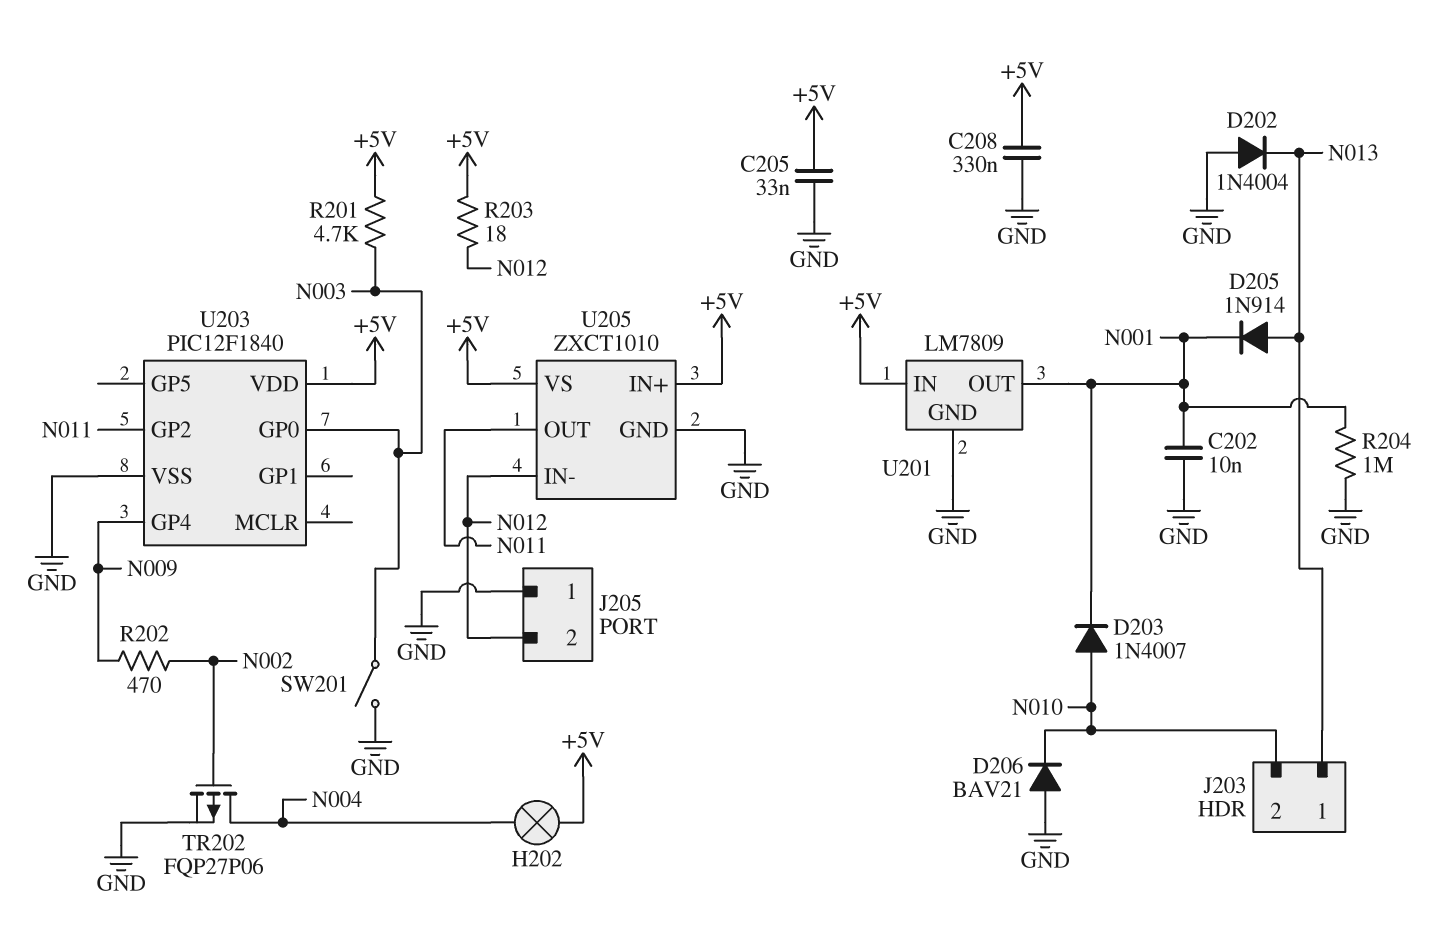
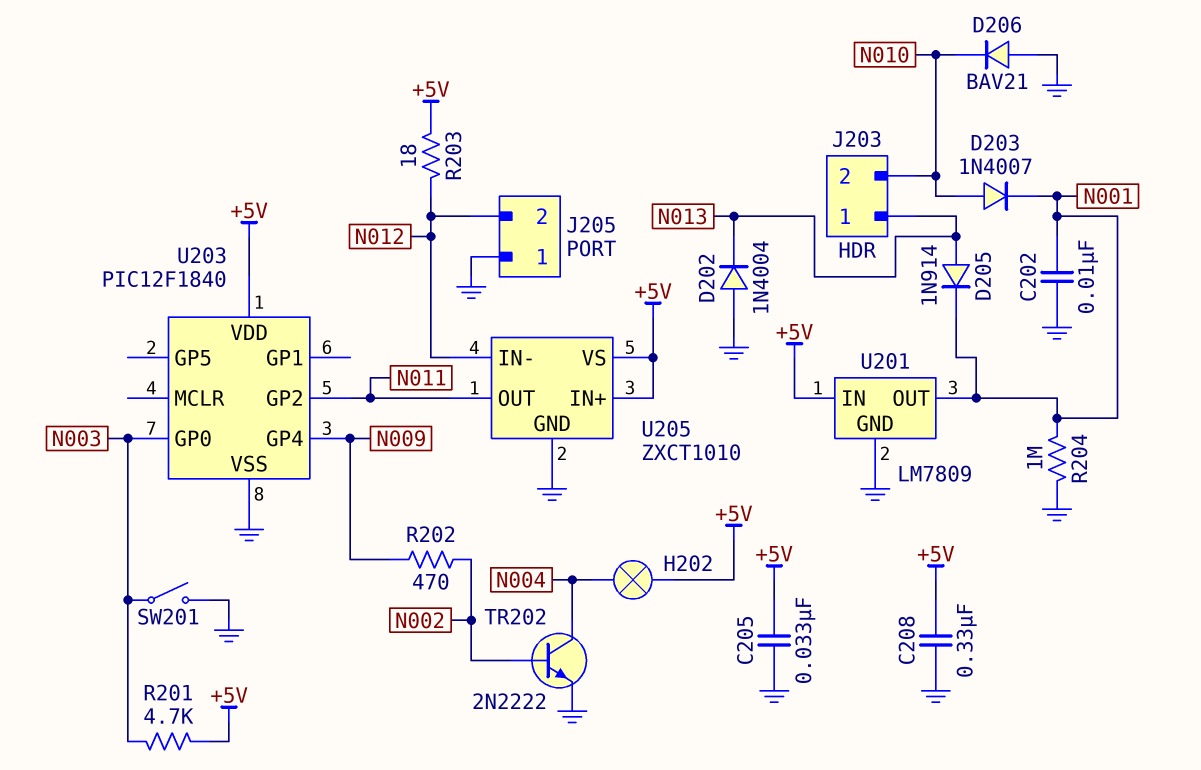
TR202: PMOS FQP27P06 (G N002, D N004, S GND) -> NPN 2N2222 (B N002, C N004, E GND)

